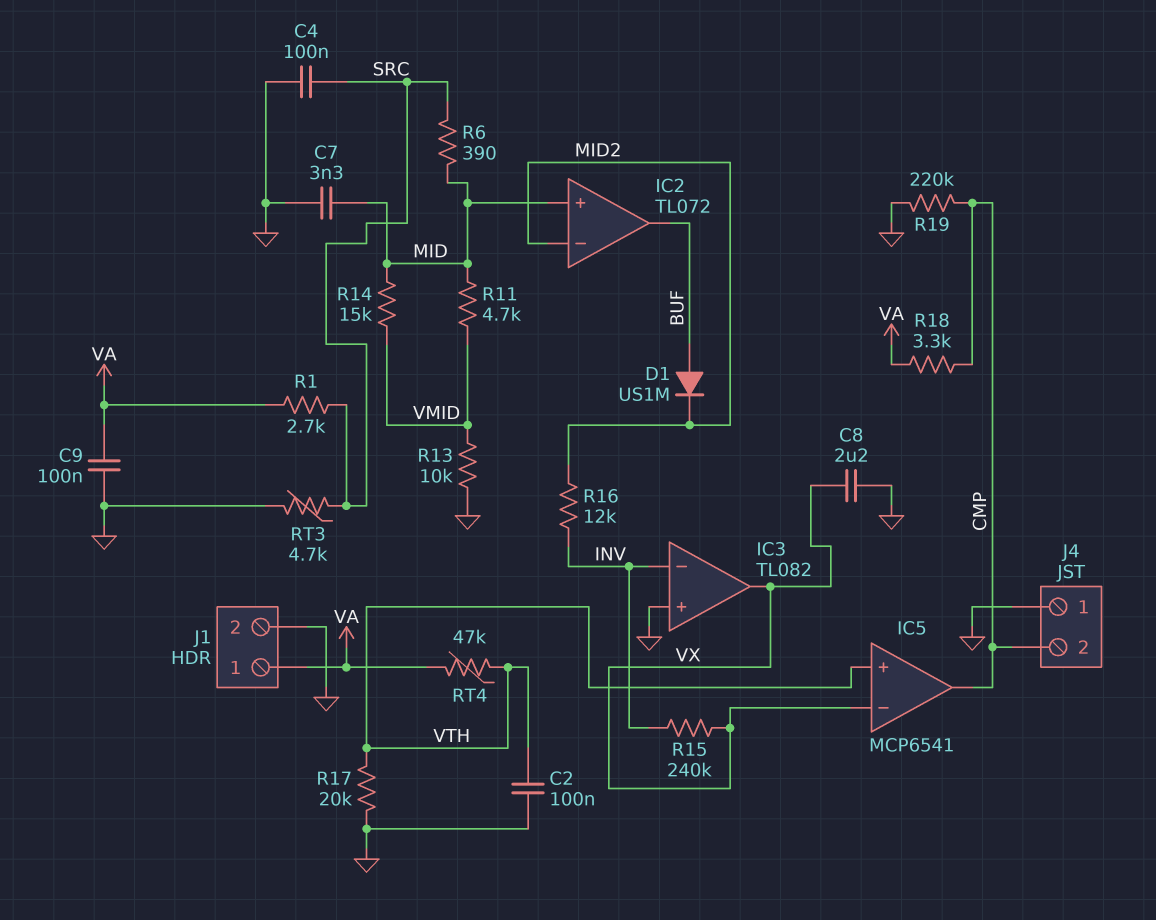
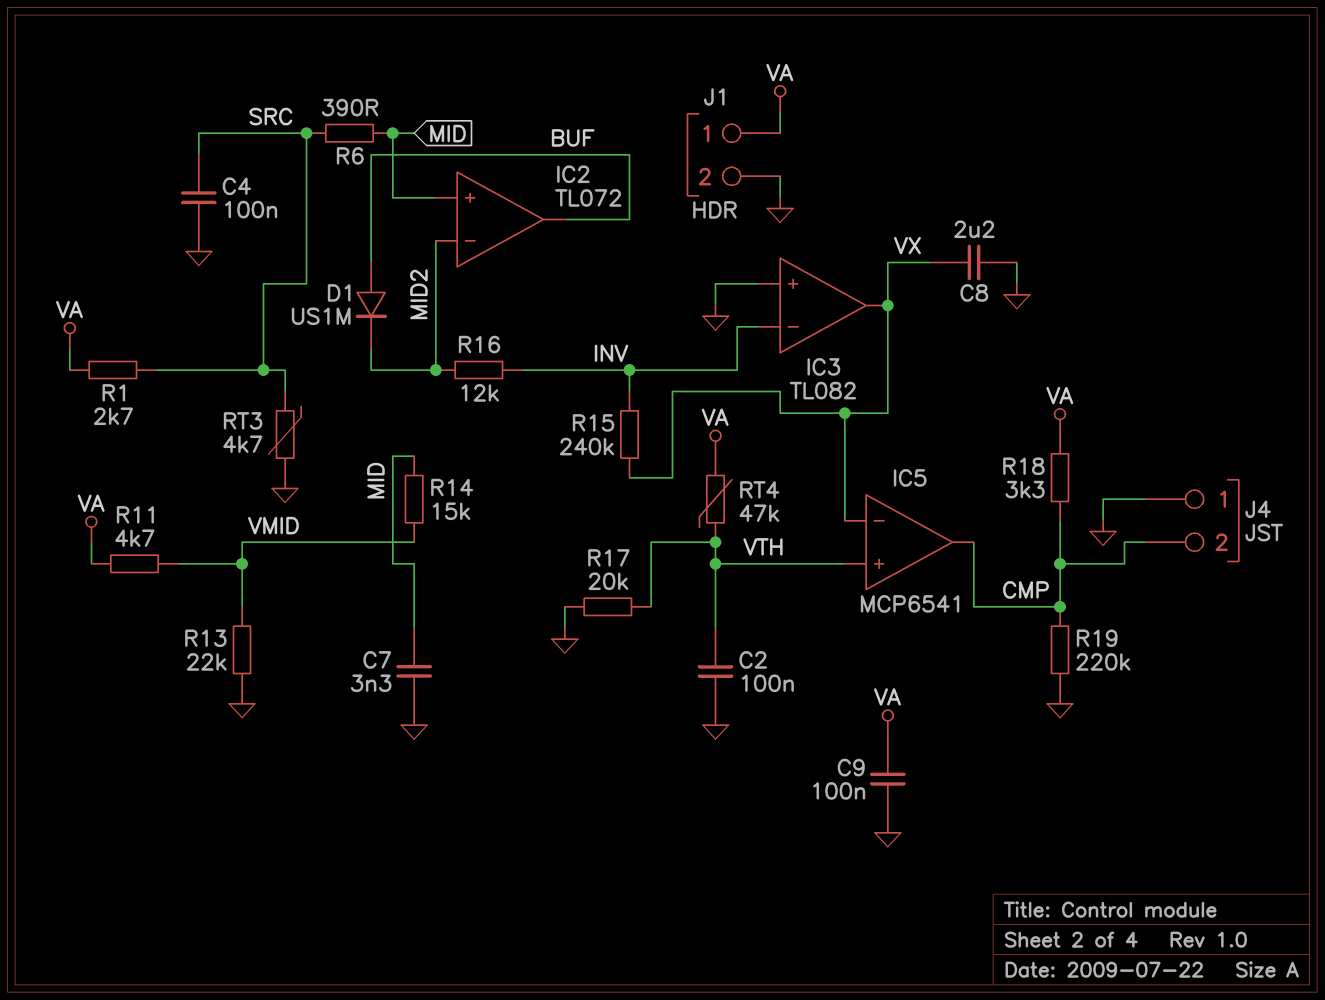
R11: 4.7k (MID, VMID) -> 4.7k (VA, VMID)
R13: 10k (GND, VMID) -> 22k (GND, VMID)

